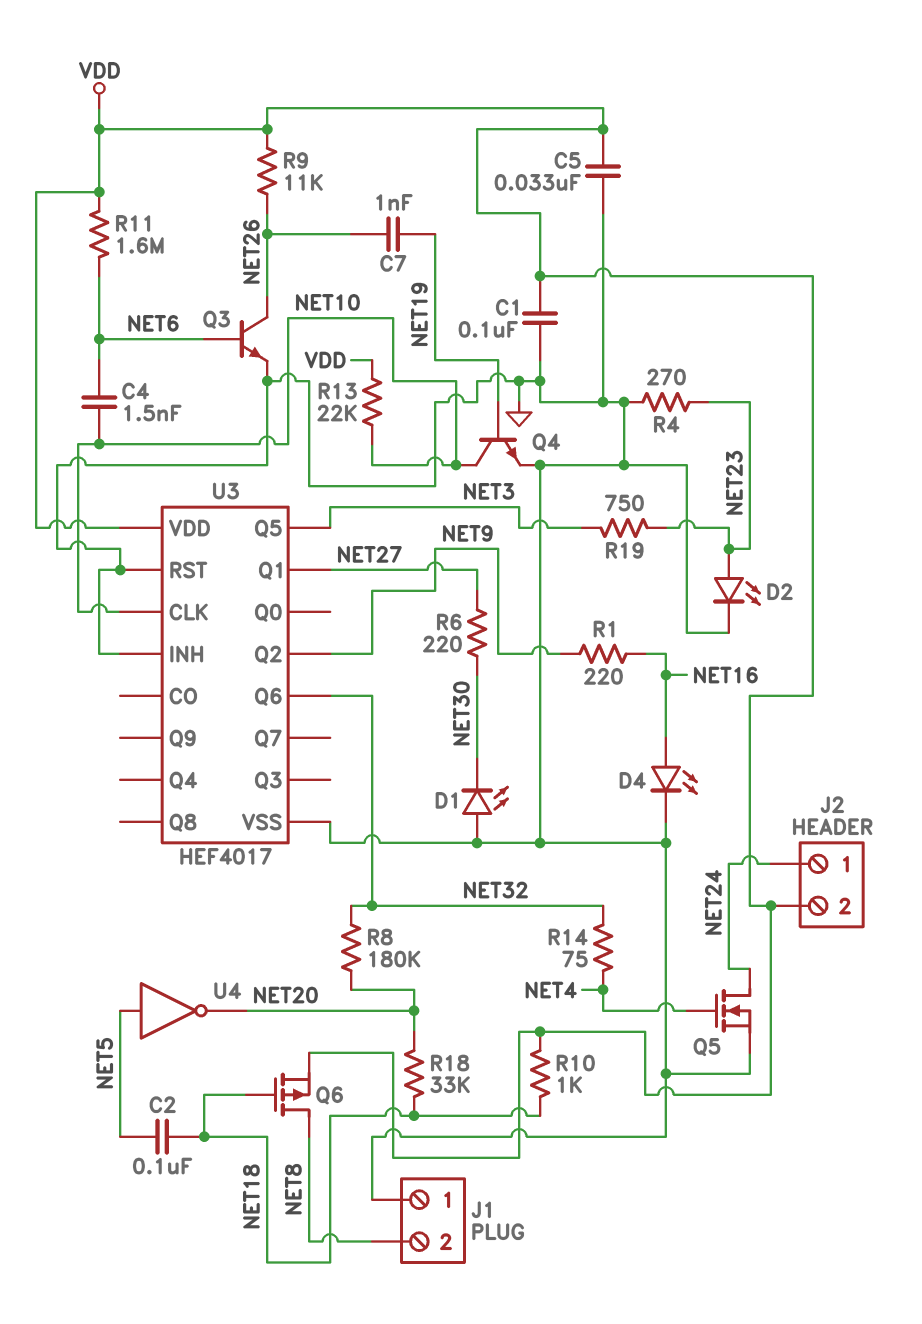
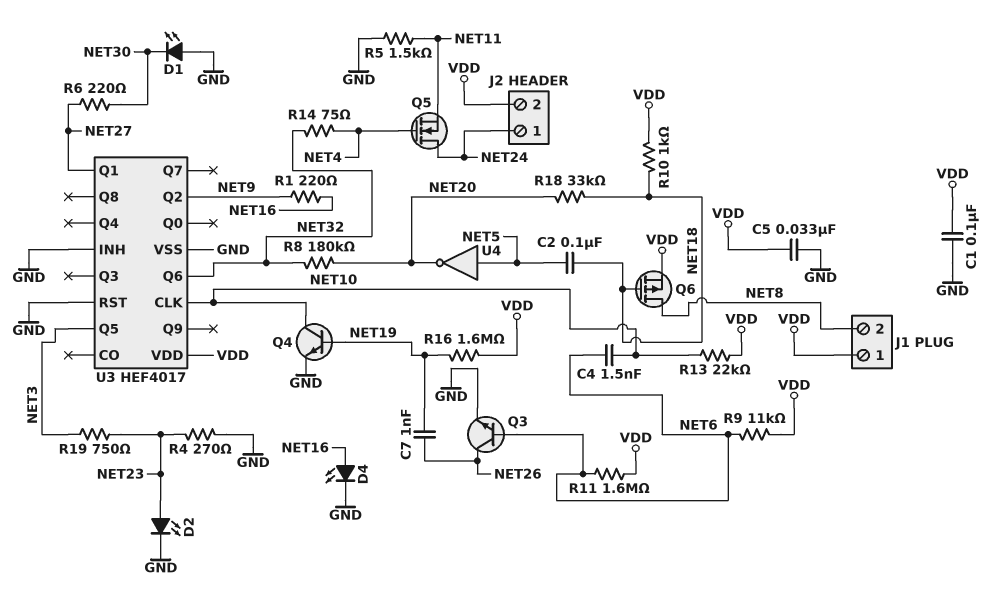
J1 pin 1: GND -> VDD
Q5: NMOS (G NET4, D NET24, S GND) -> NMOS (G NET4, D NET24, S NET11)
R5: none -> 1.5k (GND, NET11)
R9: 11k (NET26, VDD) -> 11k (NET6, VDD)
R16: none -> 1.6M (NET19, VDD)

